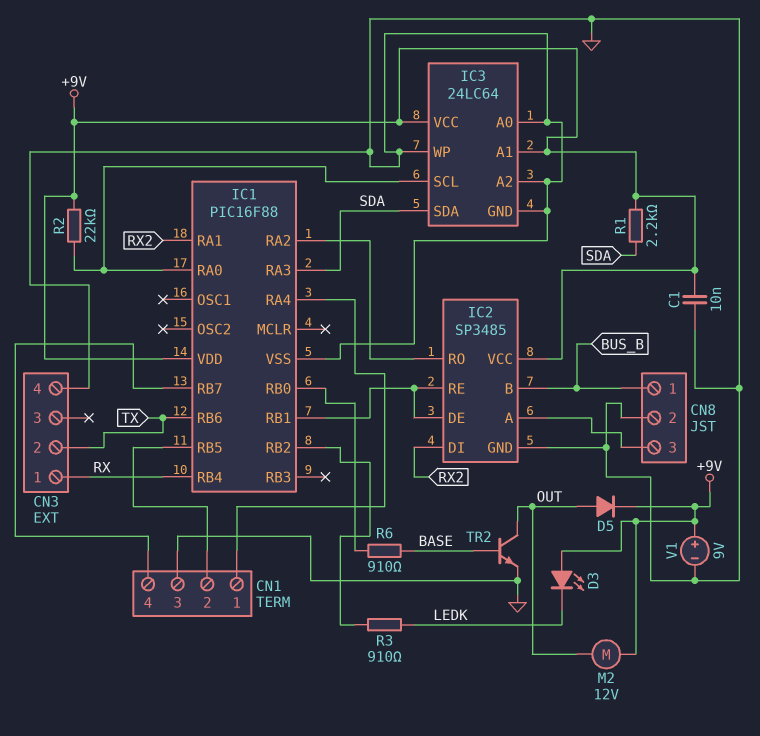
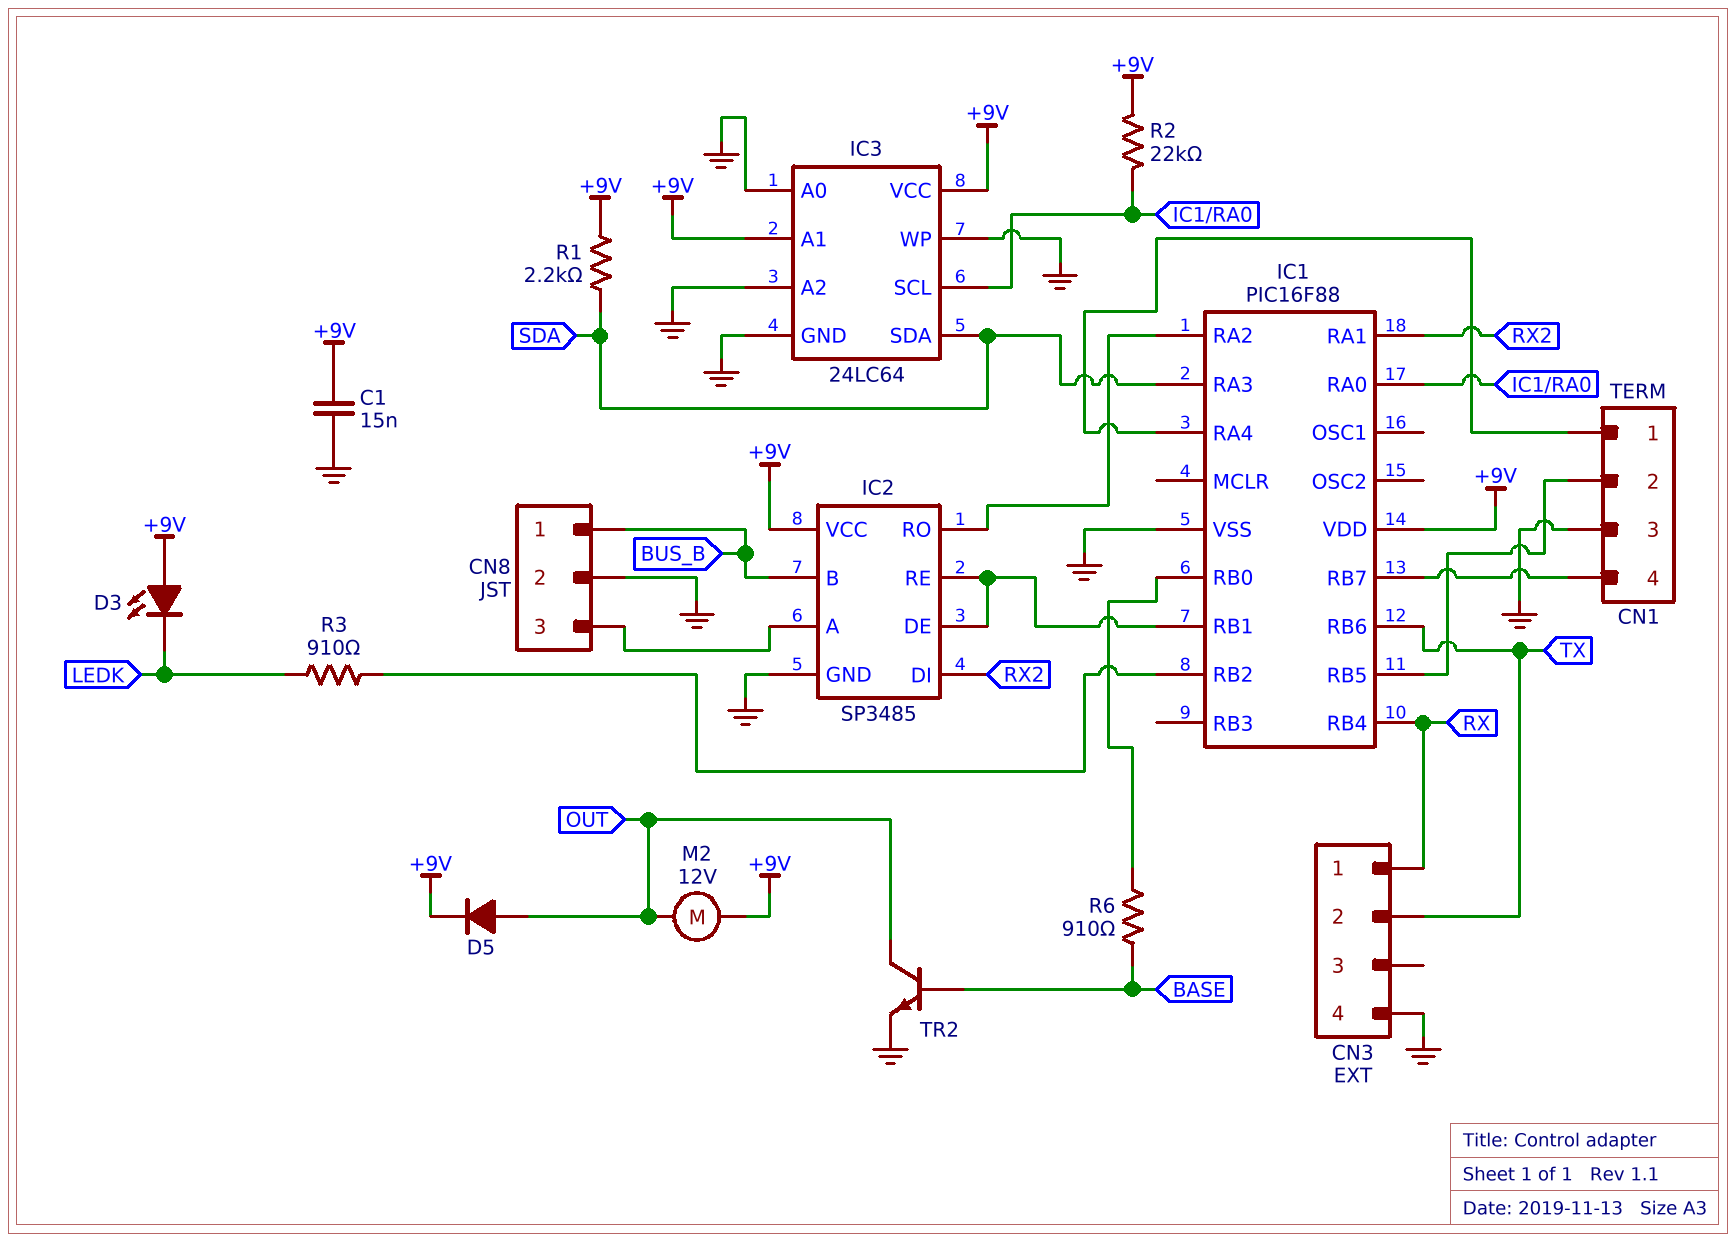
C1: 10nF (+9V, GND) -> 15nF (+9V, GND)
V1: 9V (plus +9V, minus GND) -> none

